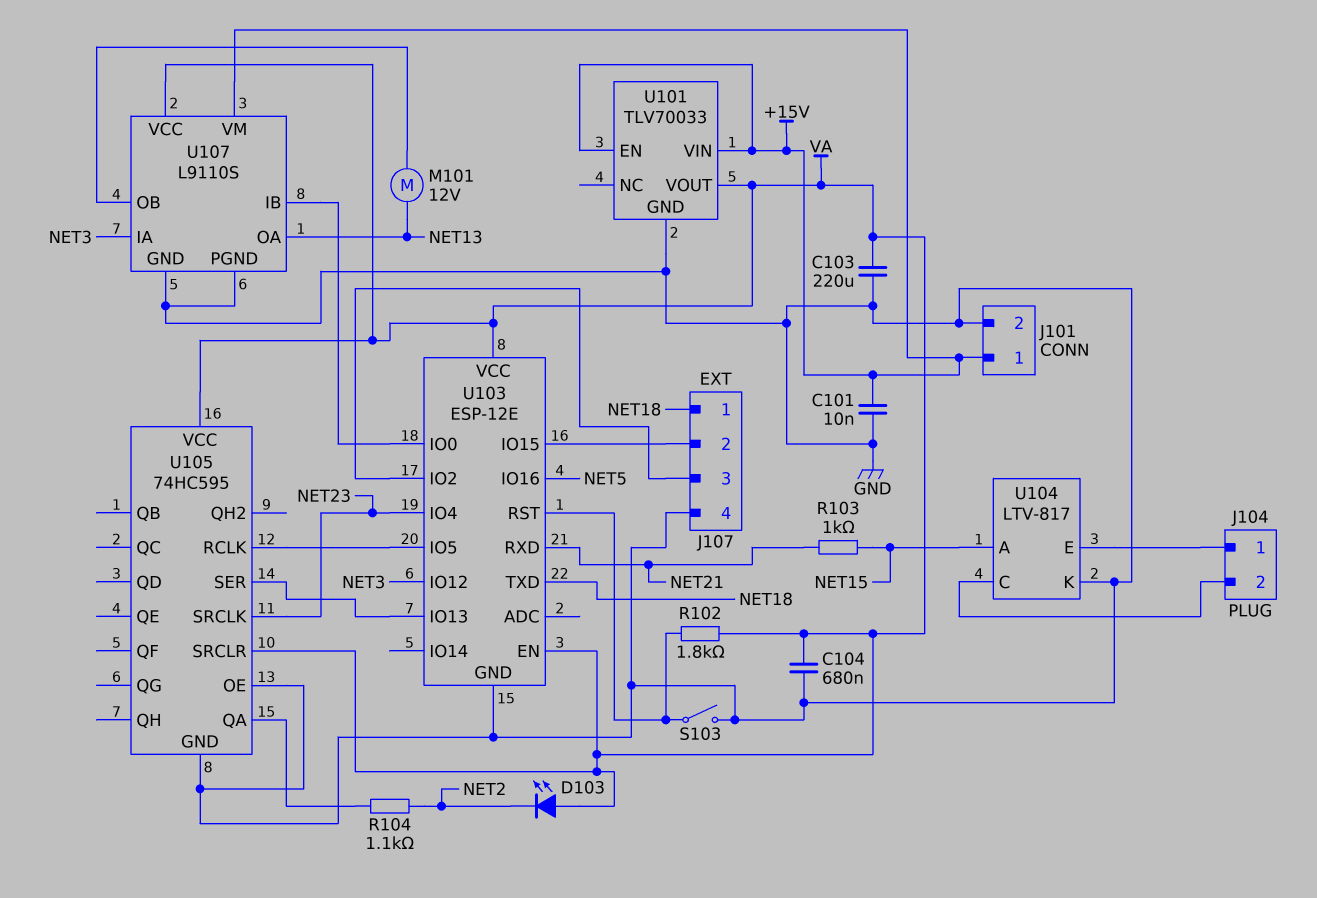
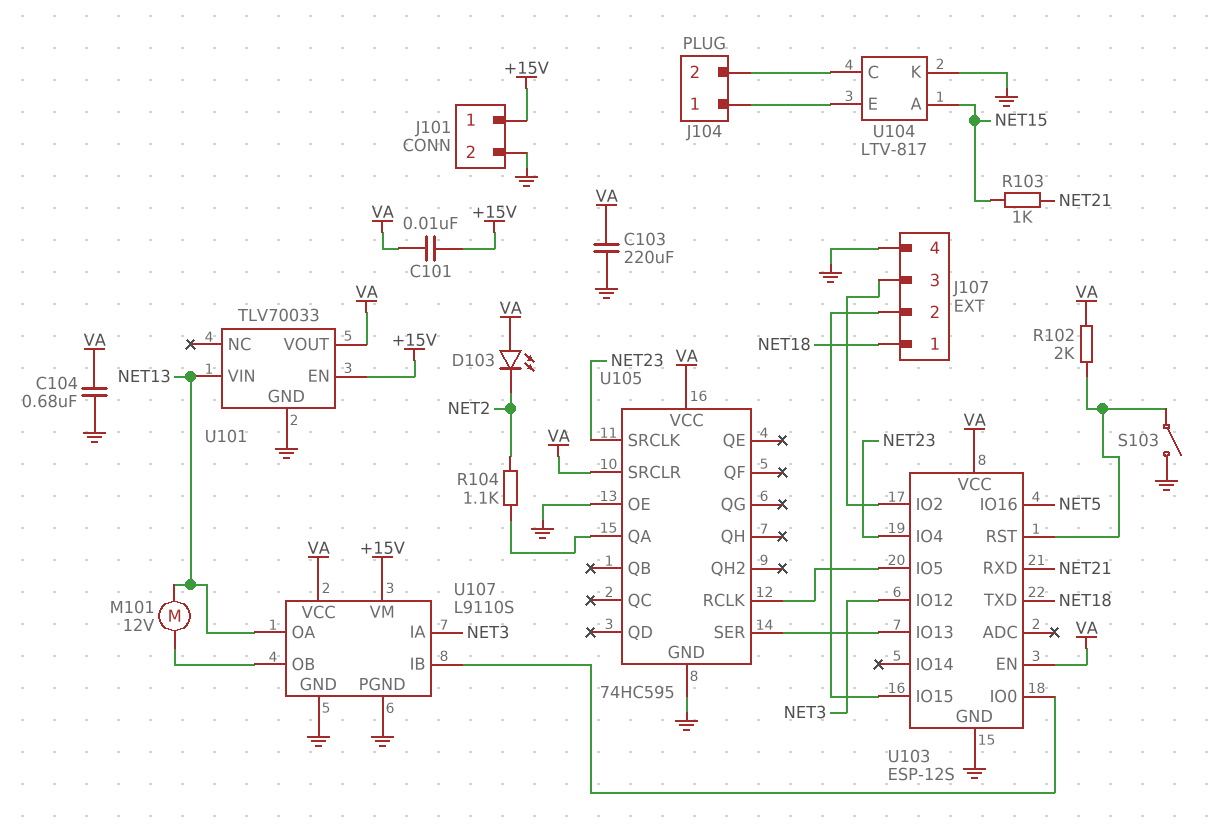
C101: 10nF (+15V, GND) -> 10nF (+15V, VA)
R102: 1.8k (U103/RST, VA) -> 2k (U103/RST, VA)
U101 pin VIN: +15V -> NET13
U103: ESP-12E -> ESP-12S

